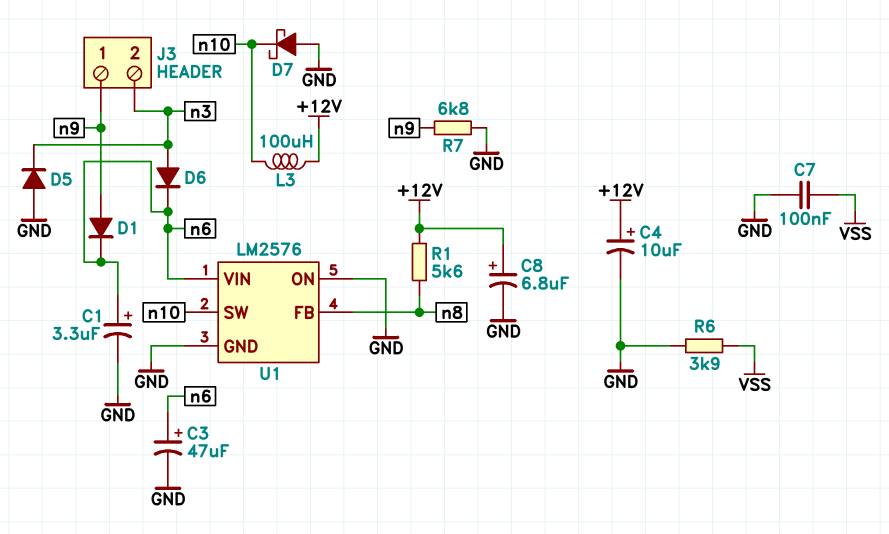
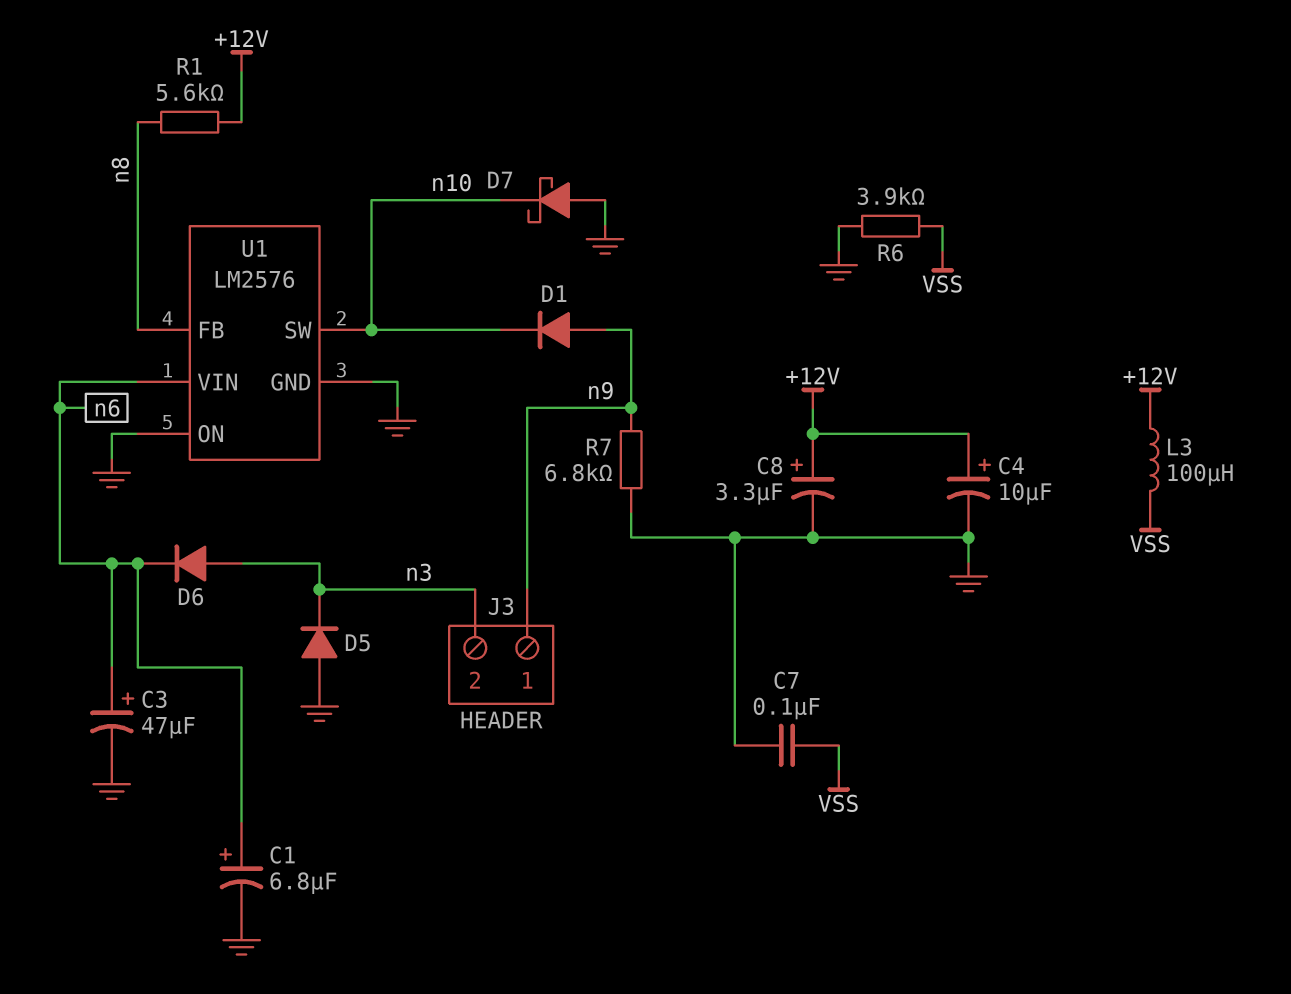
C1: 3.3uF (plus n6, minus GND) -> 6.8uF (plus n6, minus GND)
C8: 6.8uF (plus +12V, minus GND) -> 3.3uF (plus +12V, minus GND)
D1: diode (A n9, K n6) -> diode (A n9, K n10)
L3: 100uH (+12V, n10) -> 100uH (+12V, VSS)

